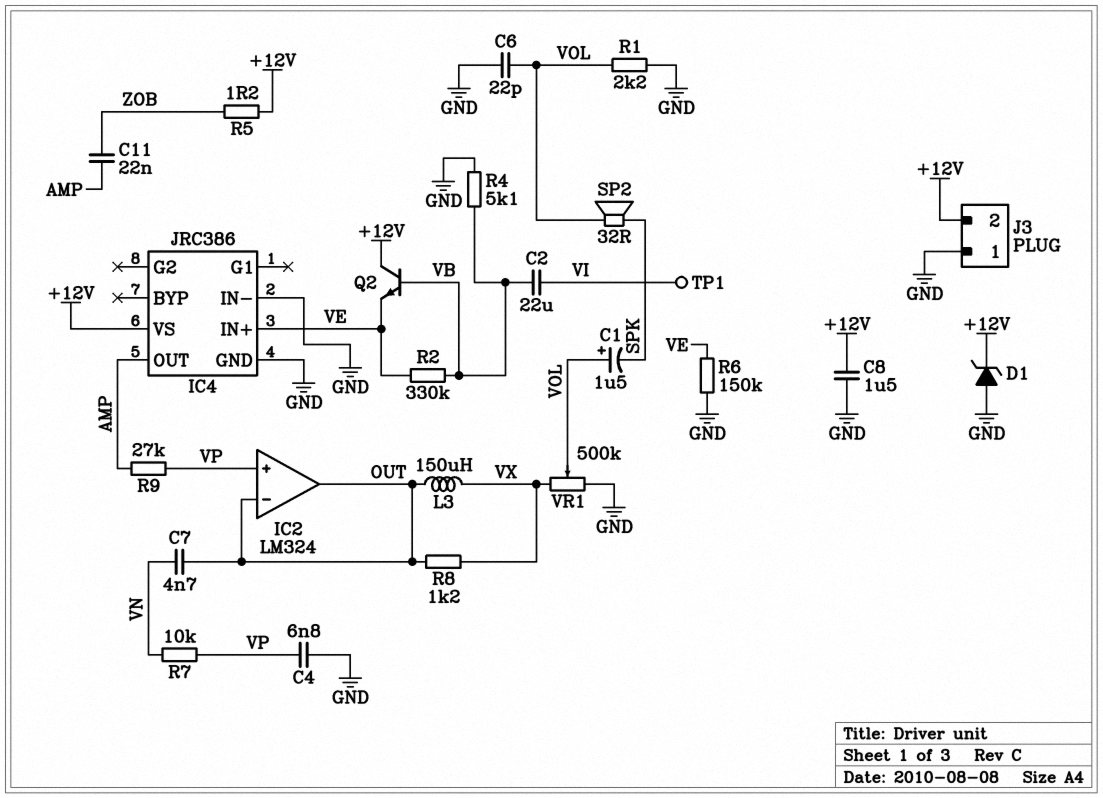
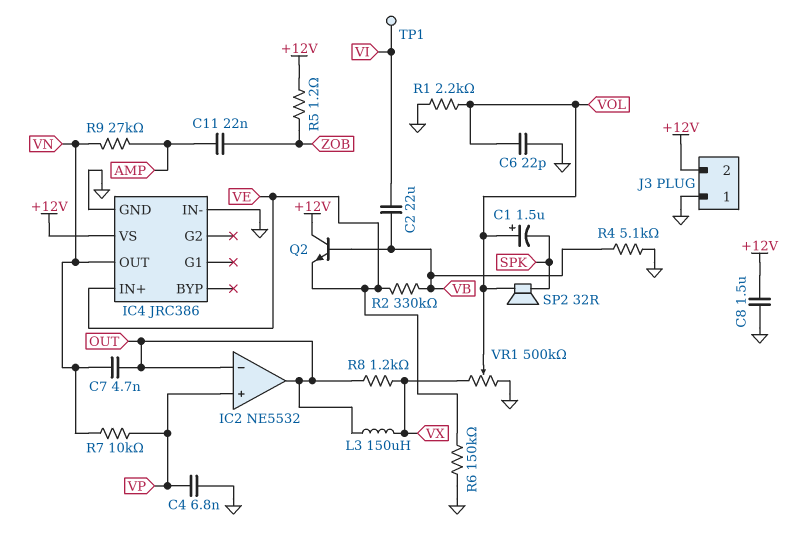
D1: zener (A GND, K +12V) -> none
IC2: LM324 -> NE5532
IC4 pin OUT: AMP -> VN
R9: 27k (AMP, VP) -> 27k (AMP, VN)

